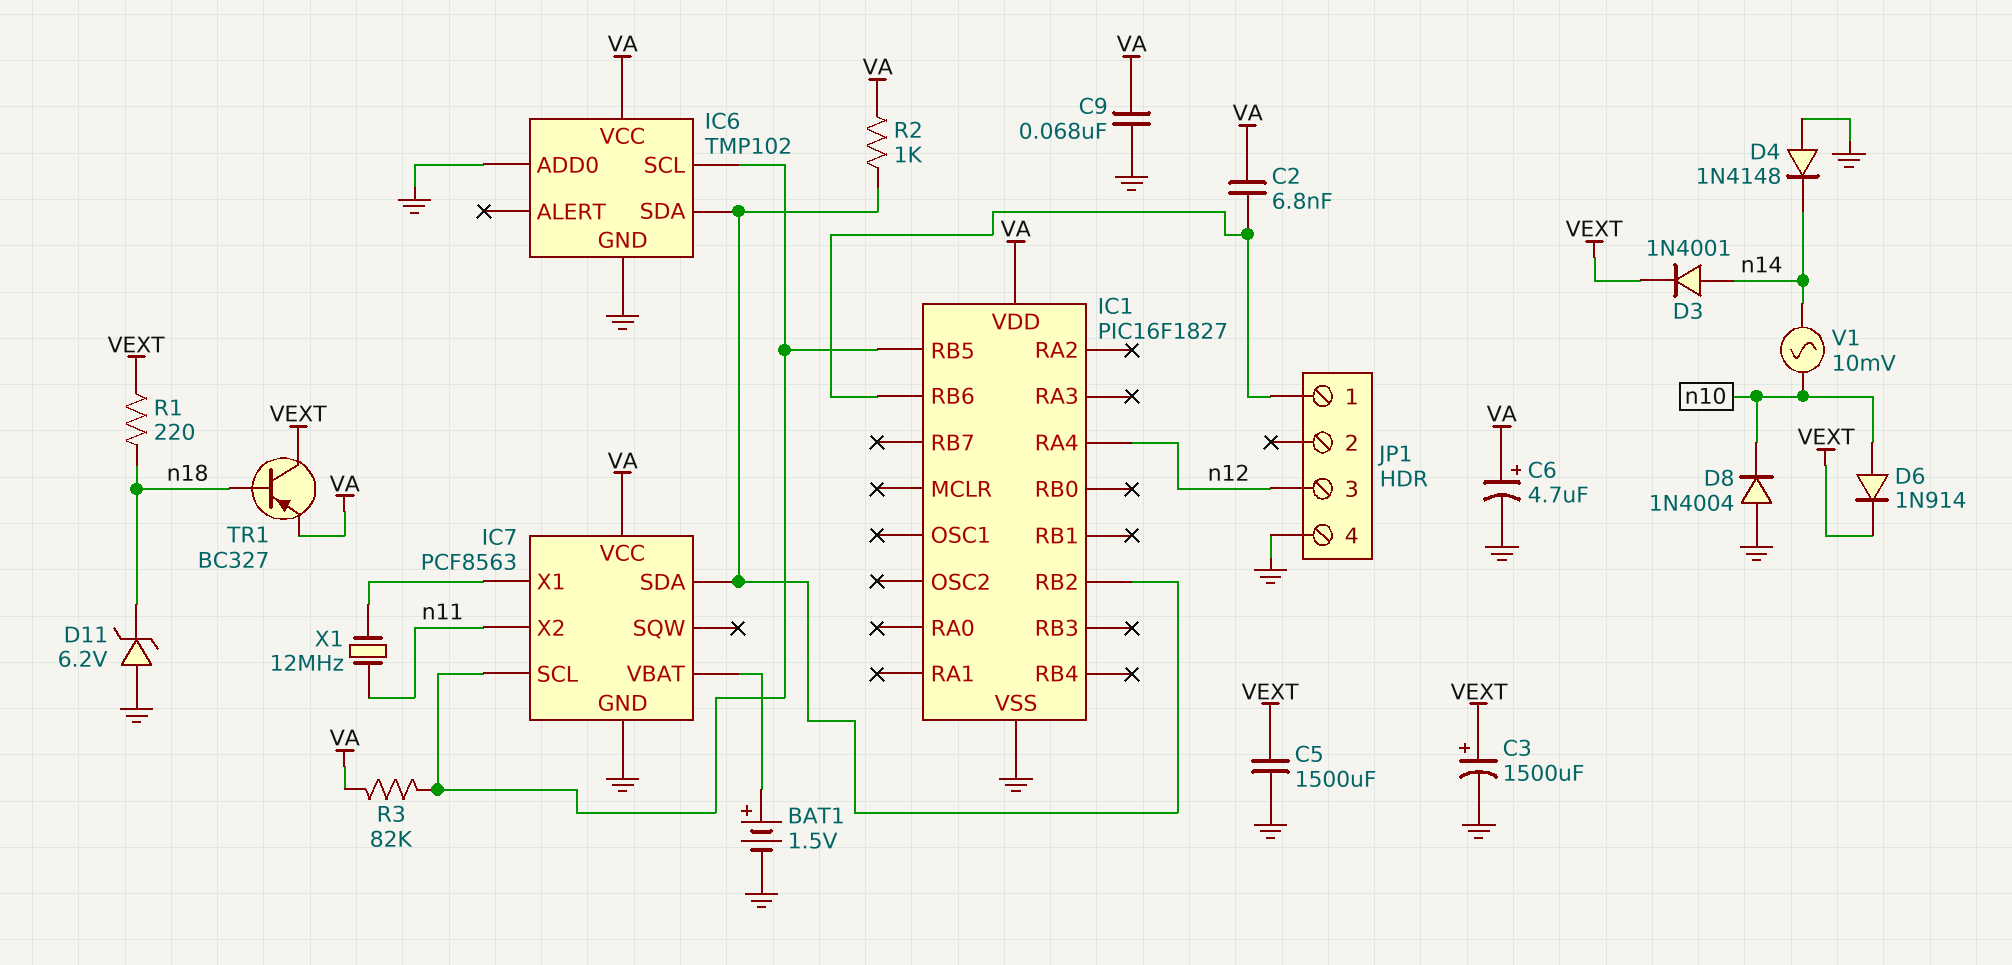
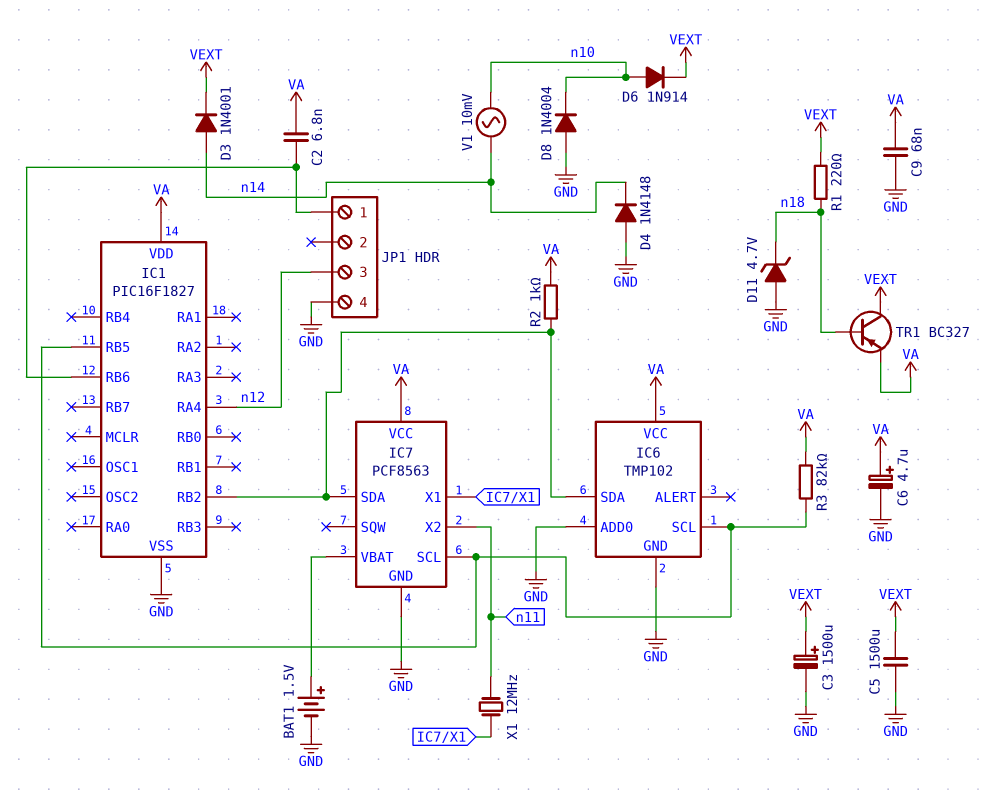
D11: zener 6.2V (A GND, K n18) -> zener 4.7V (A GND, K n18)

